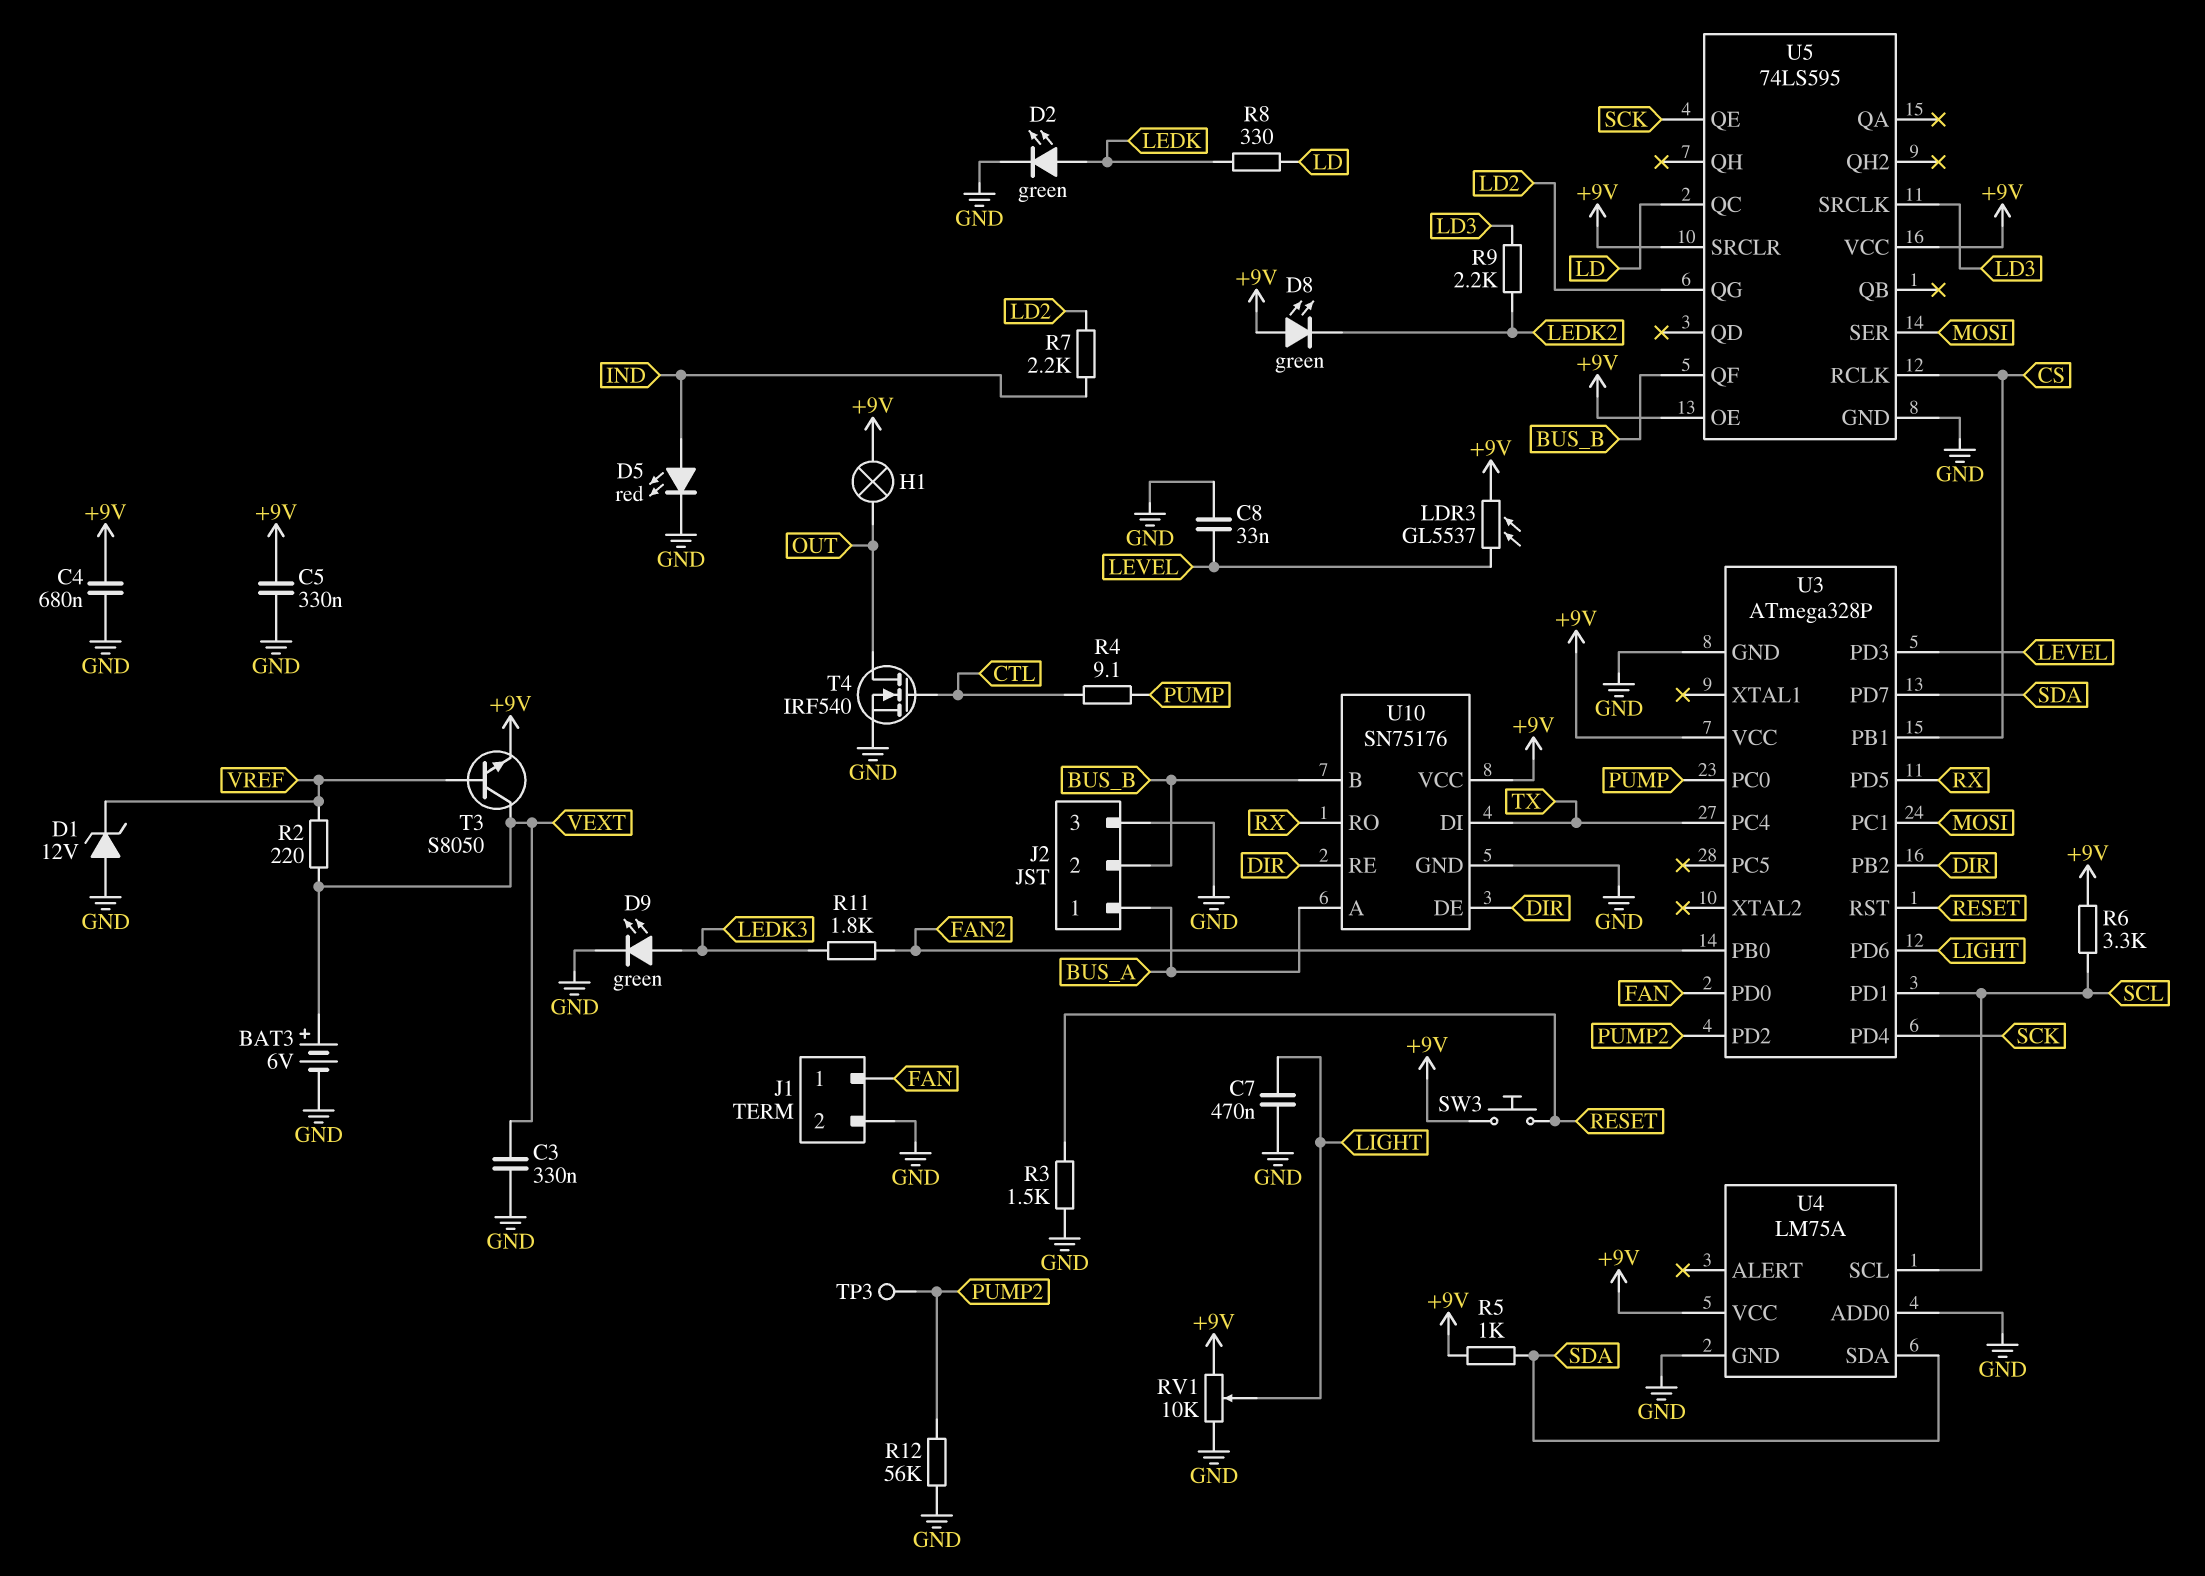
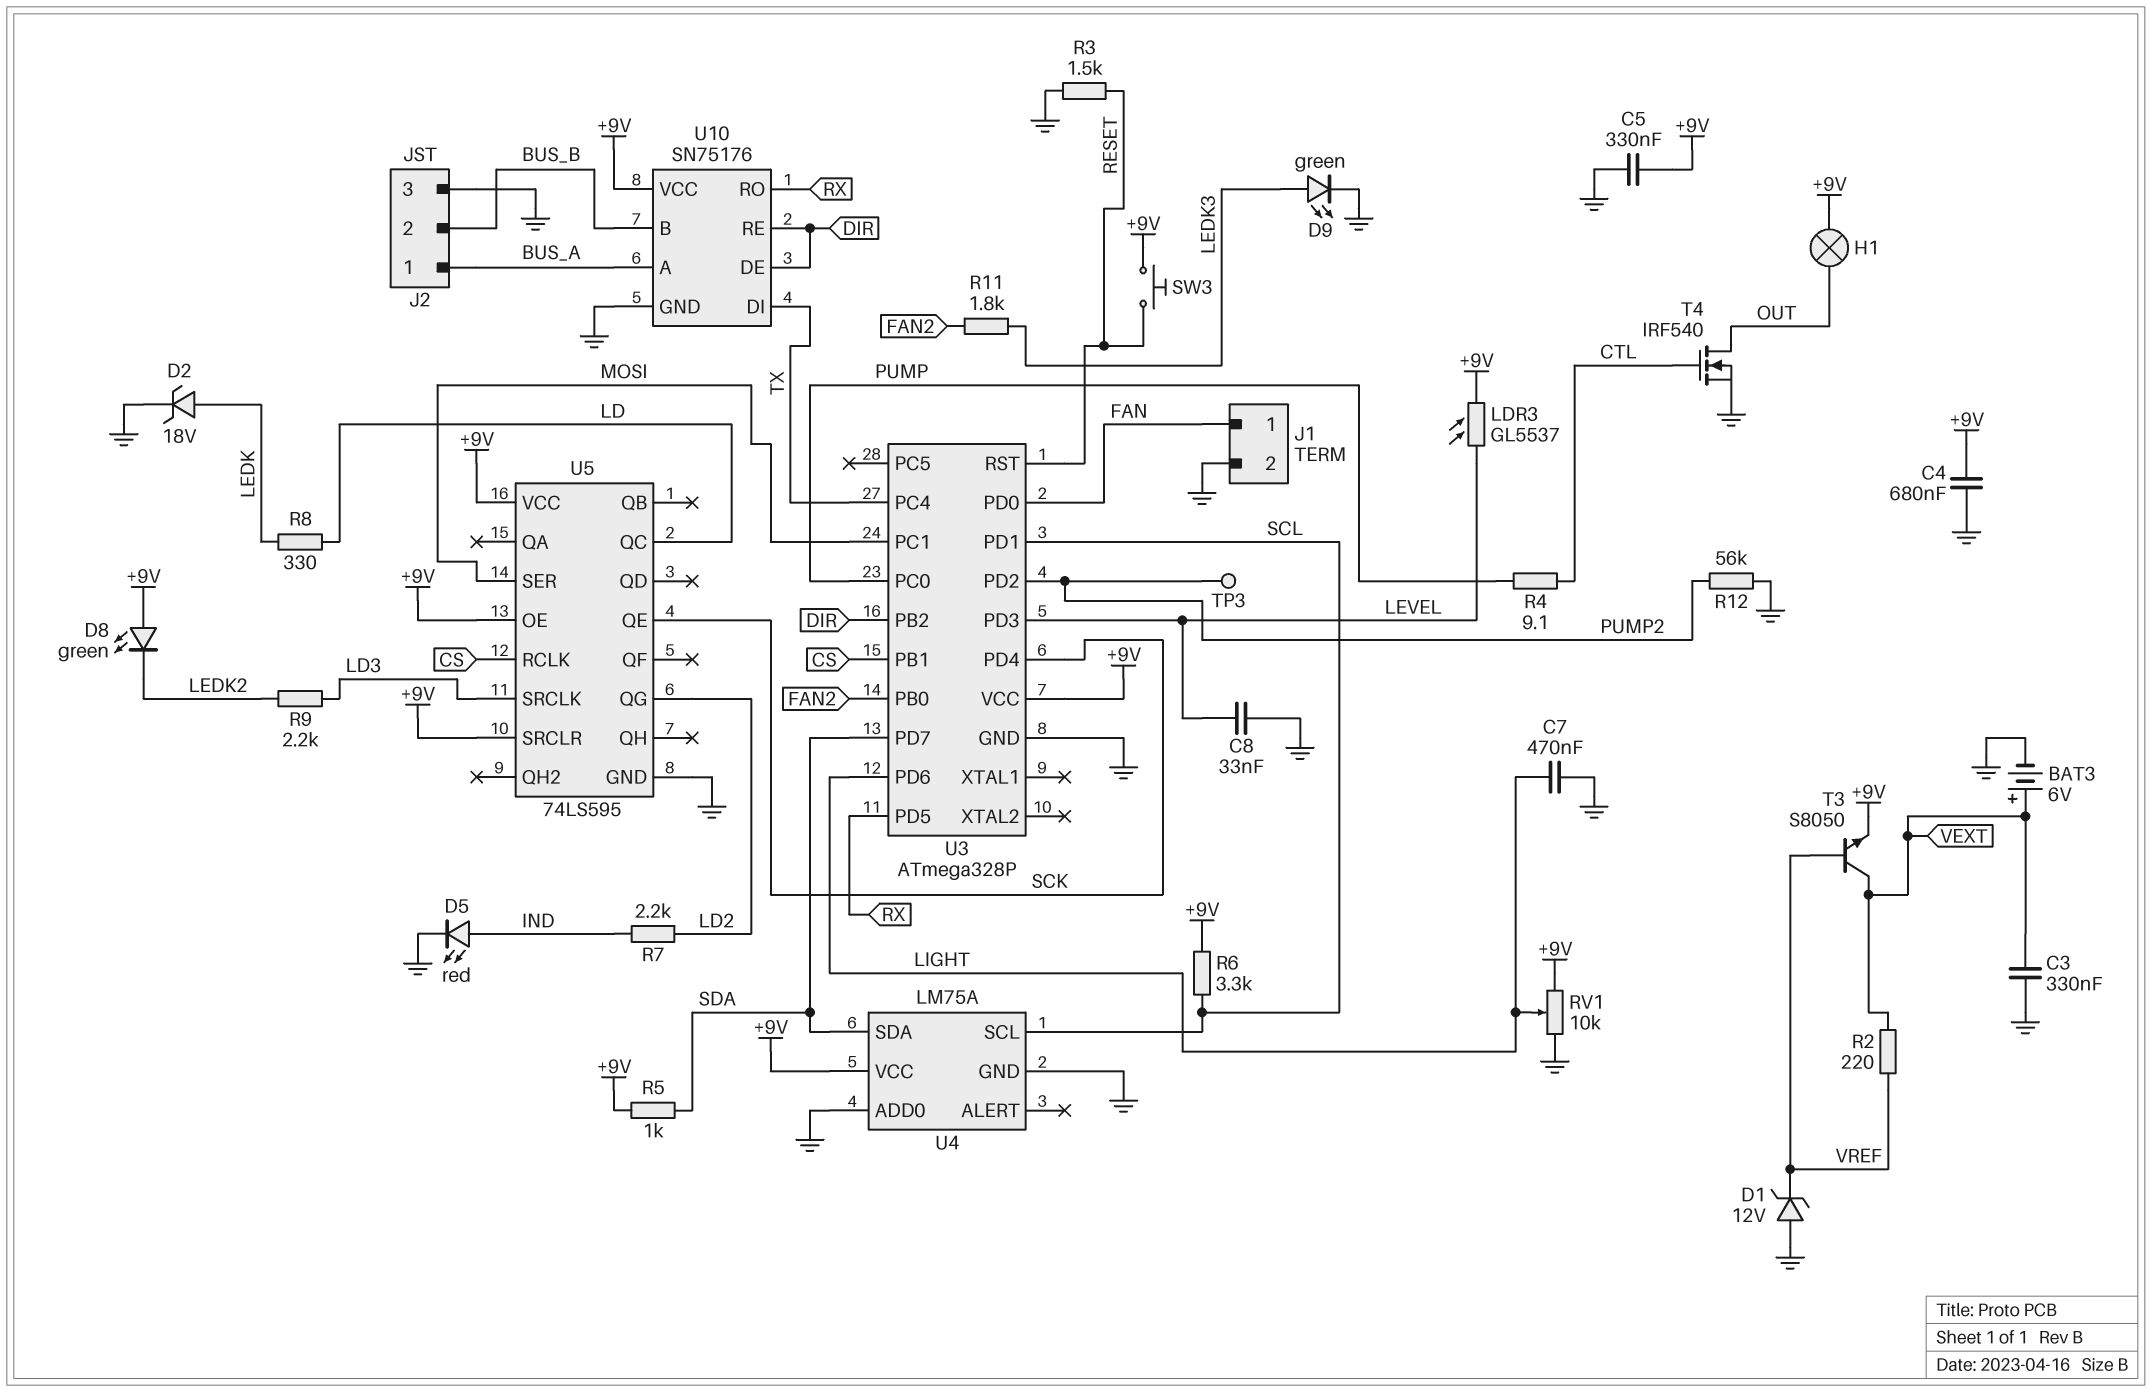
D2: LED green (A LEDK, K GND) -> zener 18V (A LEDK, K GND)
U5 pin QF: BUS_B -> none

